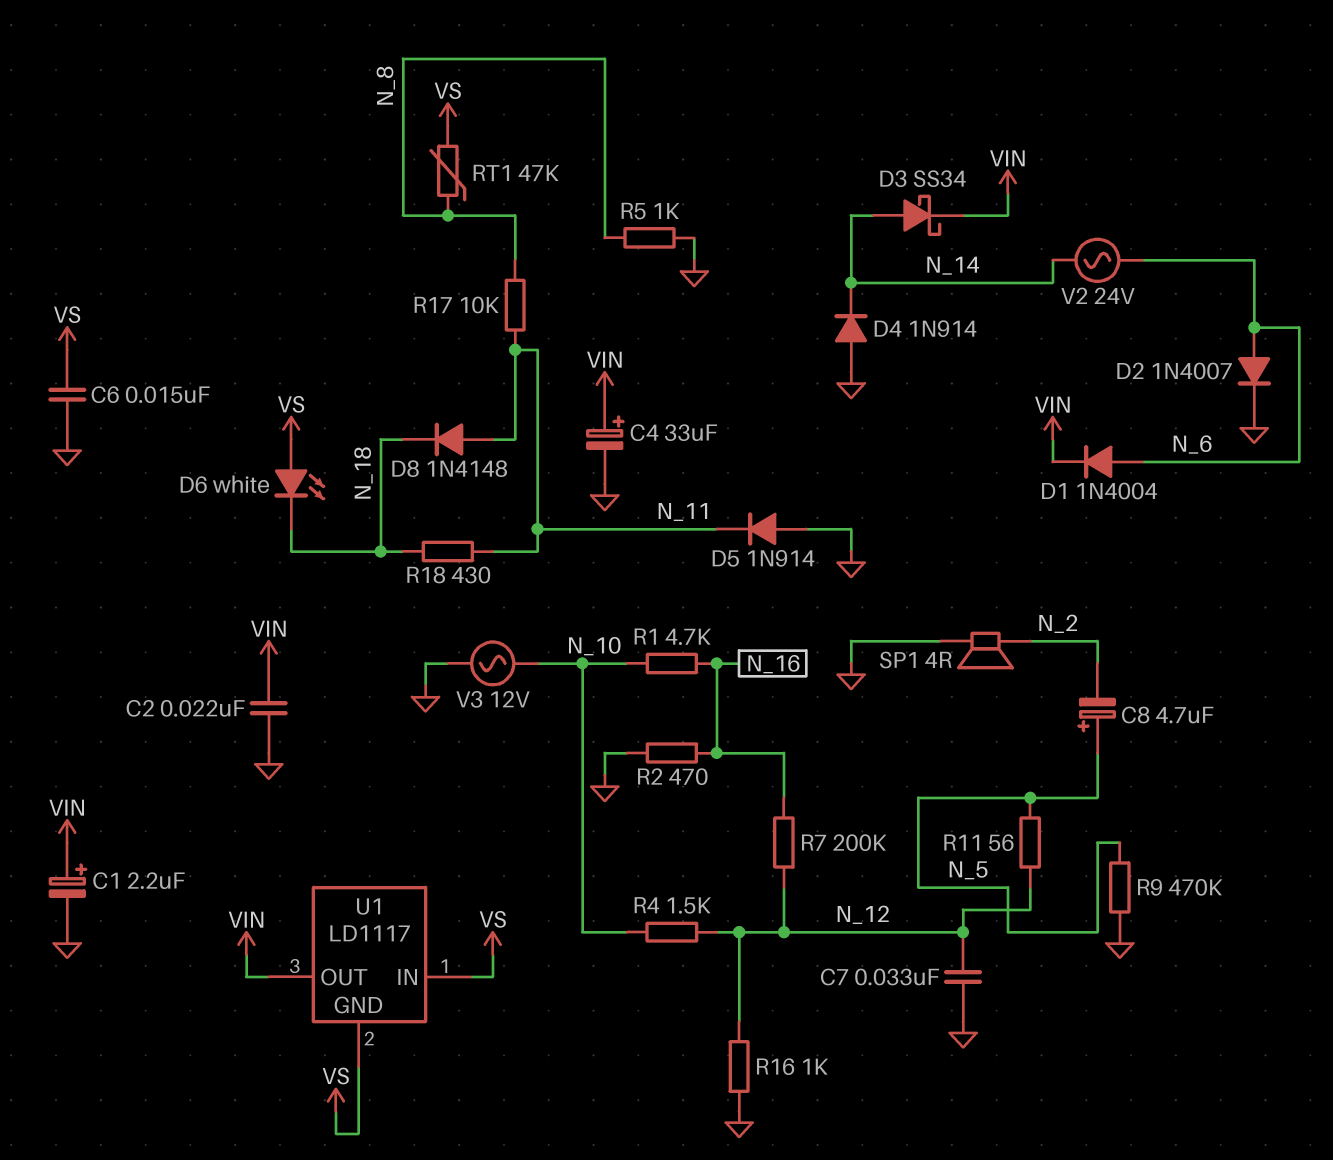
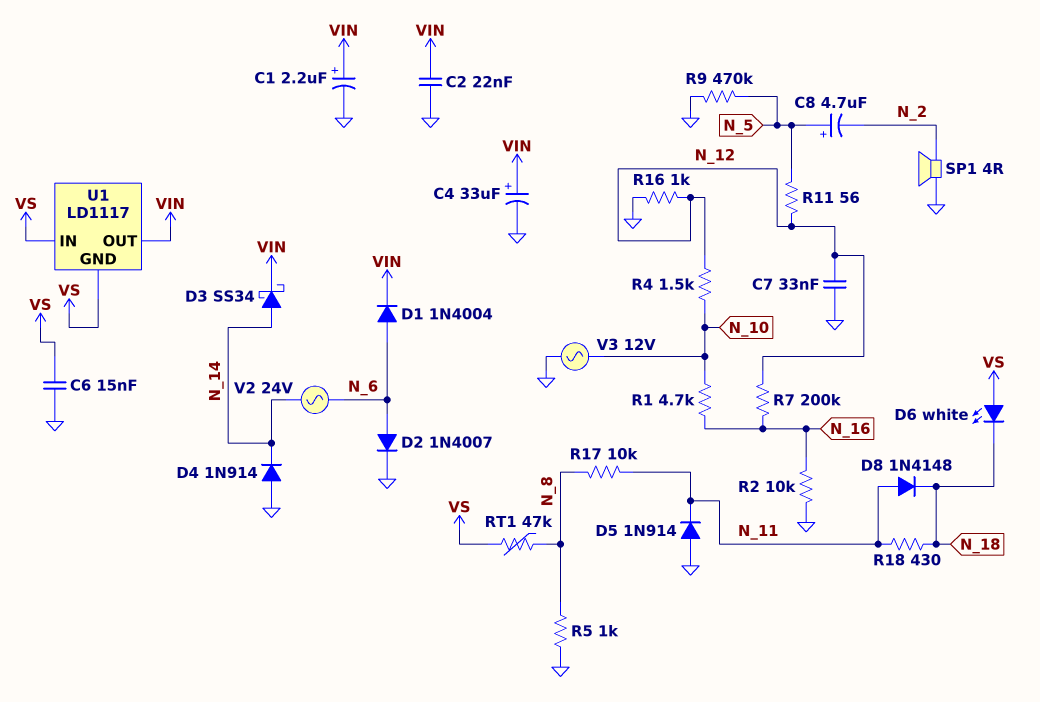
R2: 470 (GND, N_16) -> 10k (GND, N_16)

